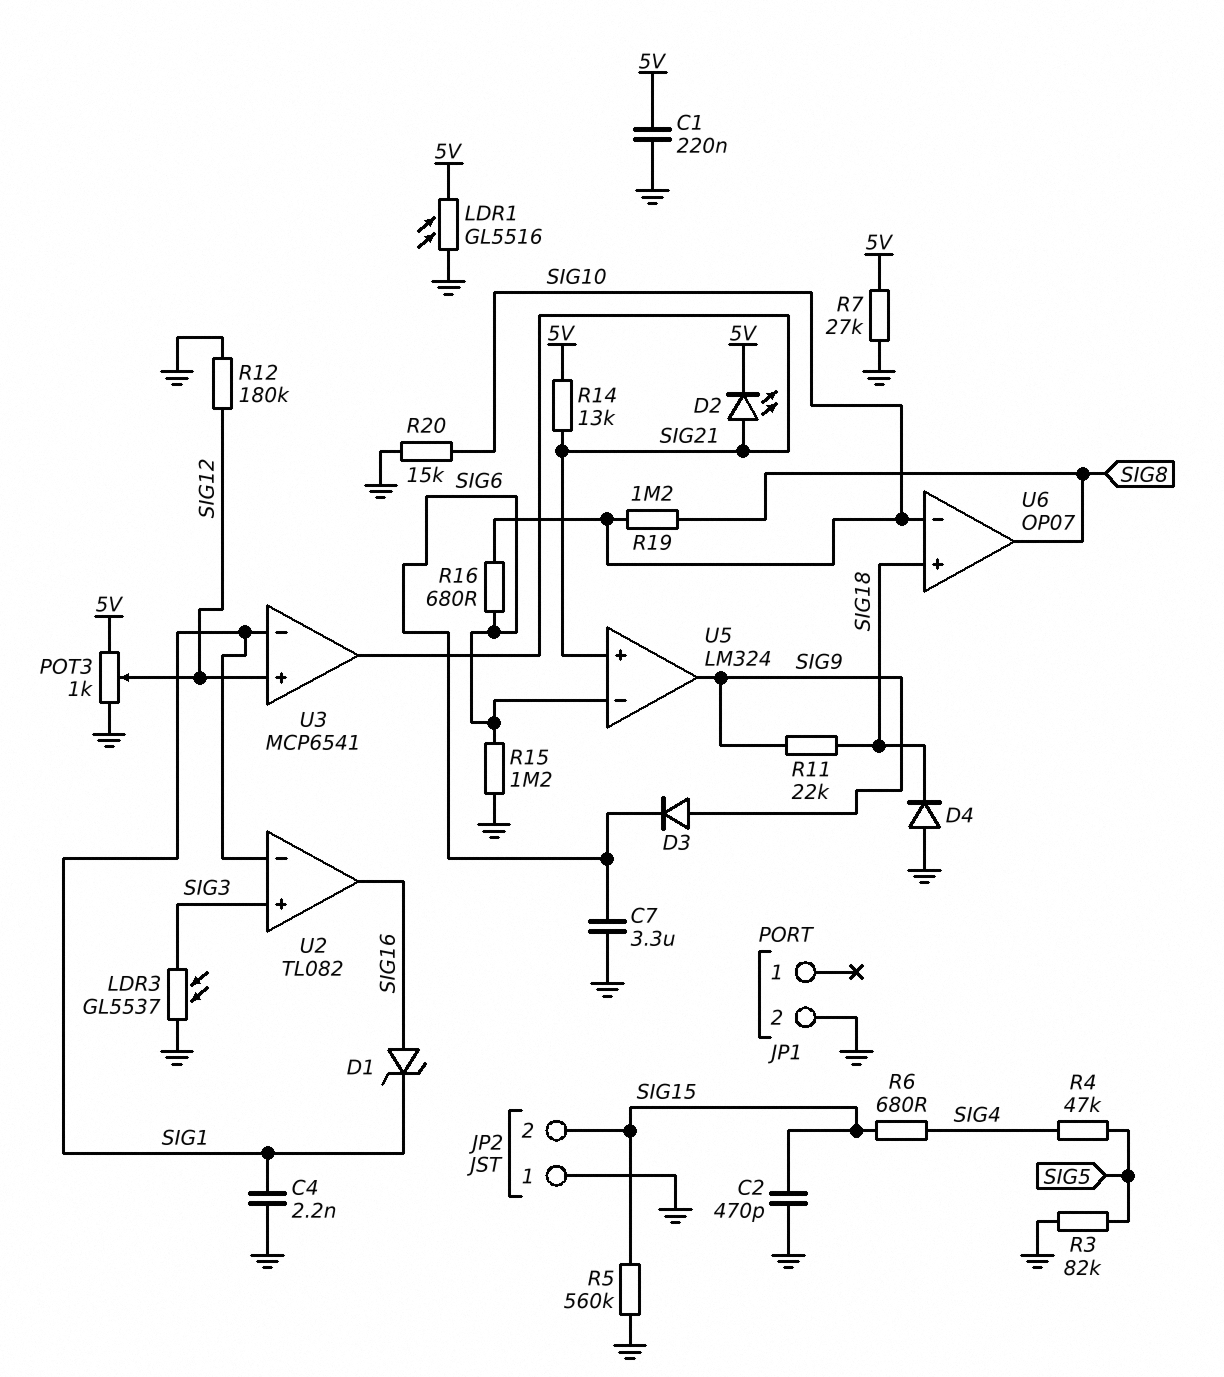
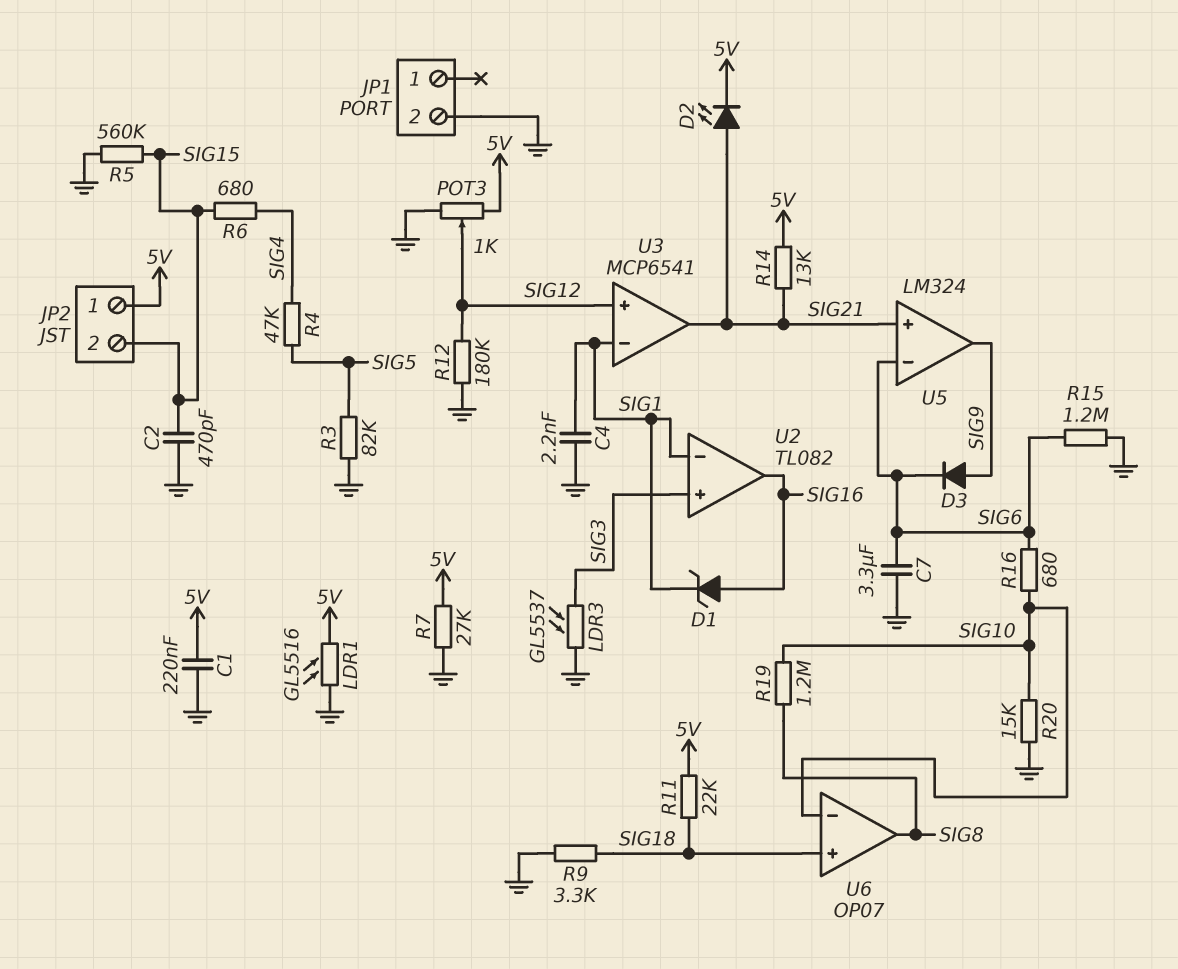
D4: diode (A GND, K SIG18) -> none
JP2 pin 1: GND -> 5V
R9: none -> 3.3k (GND, SIG18)
R11: 22k (SIG9, SIG18) -> 22k (5V, SIG18)

